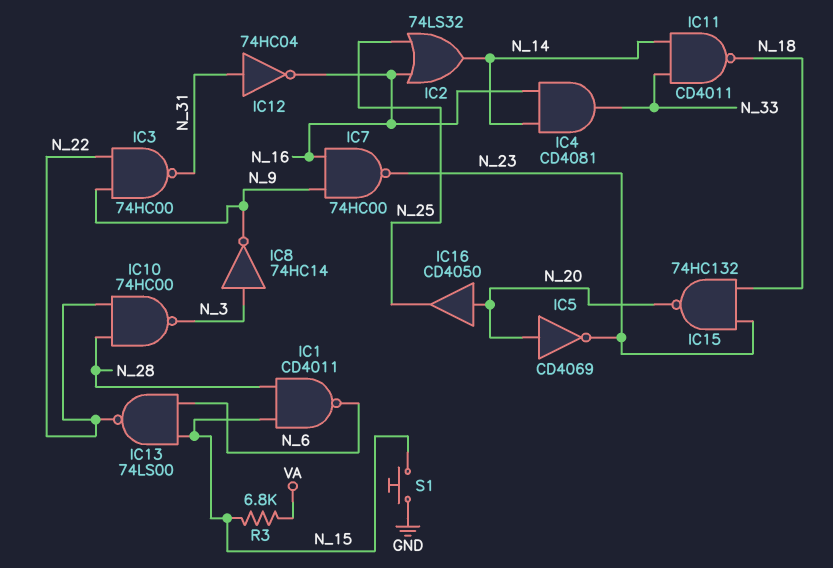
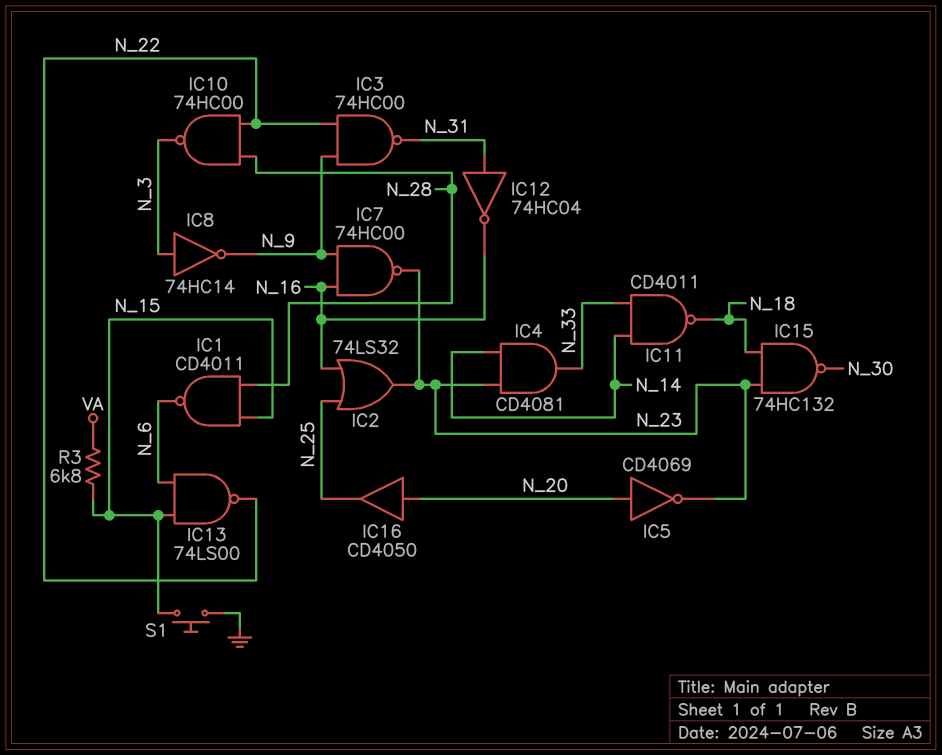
IC2: OR 74LS32 (in N_16, in N_25, out N_14) -> OR 74LS32 (in N_16, in N_25, out N_23)
IC4: AND CD4081 (in N_14, in N_16, out N_33) -> AND CD4081 (in N_14, in N_23, out N_33)
IC15: NAND 74HC132 (in N_18, in N_23, out N_20) -> NAND 74HC132 (in N_18, in N_23, out N_30)

